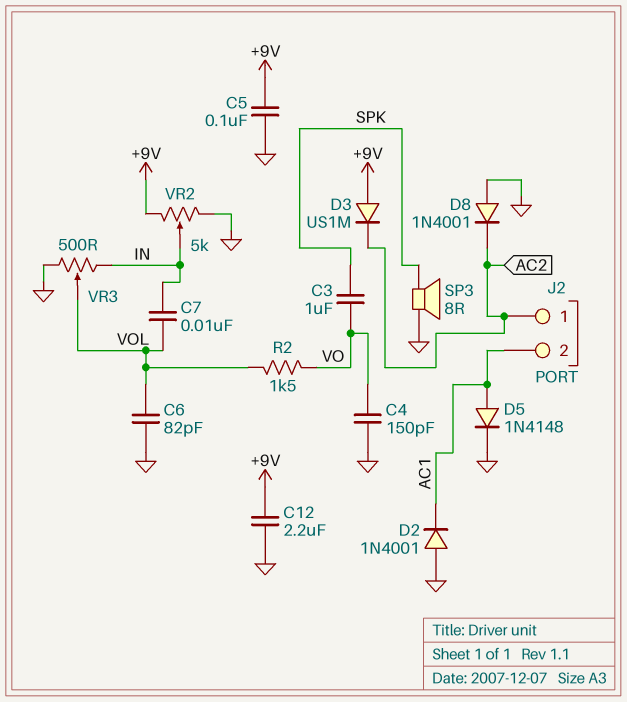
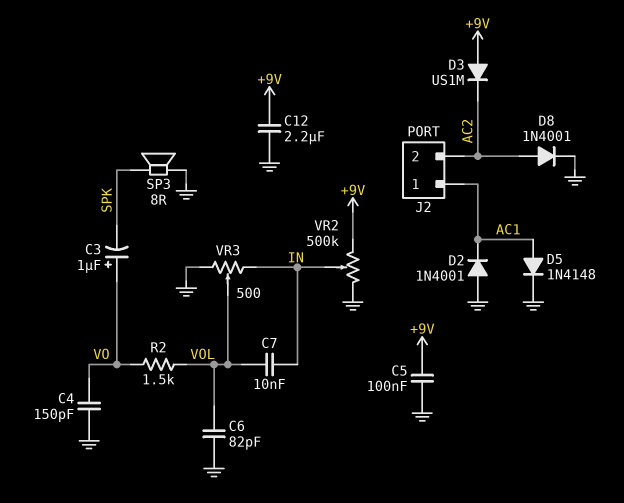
C3: 1uF (SPK, VO) -> 1uF (plus VO, minus SPK)
D8: diode 1N4001 (A GND, K AC2) -> diode 1N4001 (A AC2, K GND)
J2 pin 1: AC2 -> AC1
J2 pin 2: AC1 -> AC2
VR2: 5k (+9V, GND, wiper IN) -> 500k (+9V, GND, wiper IN)

